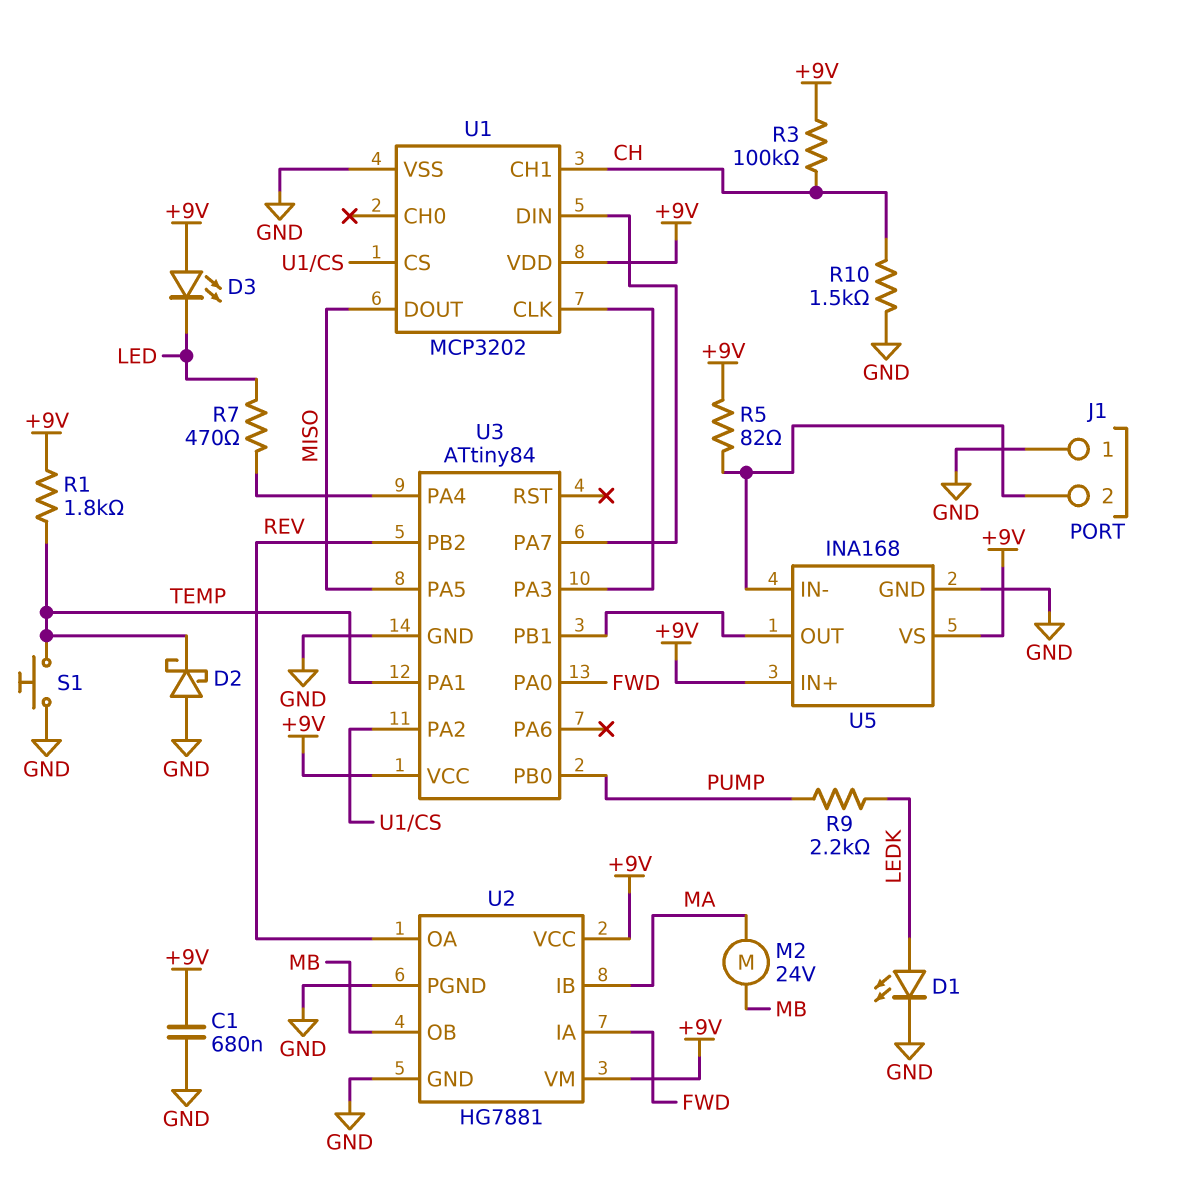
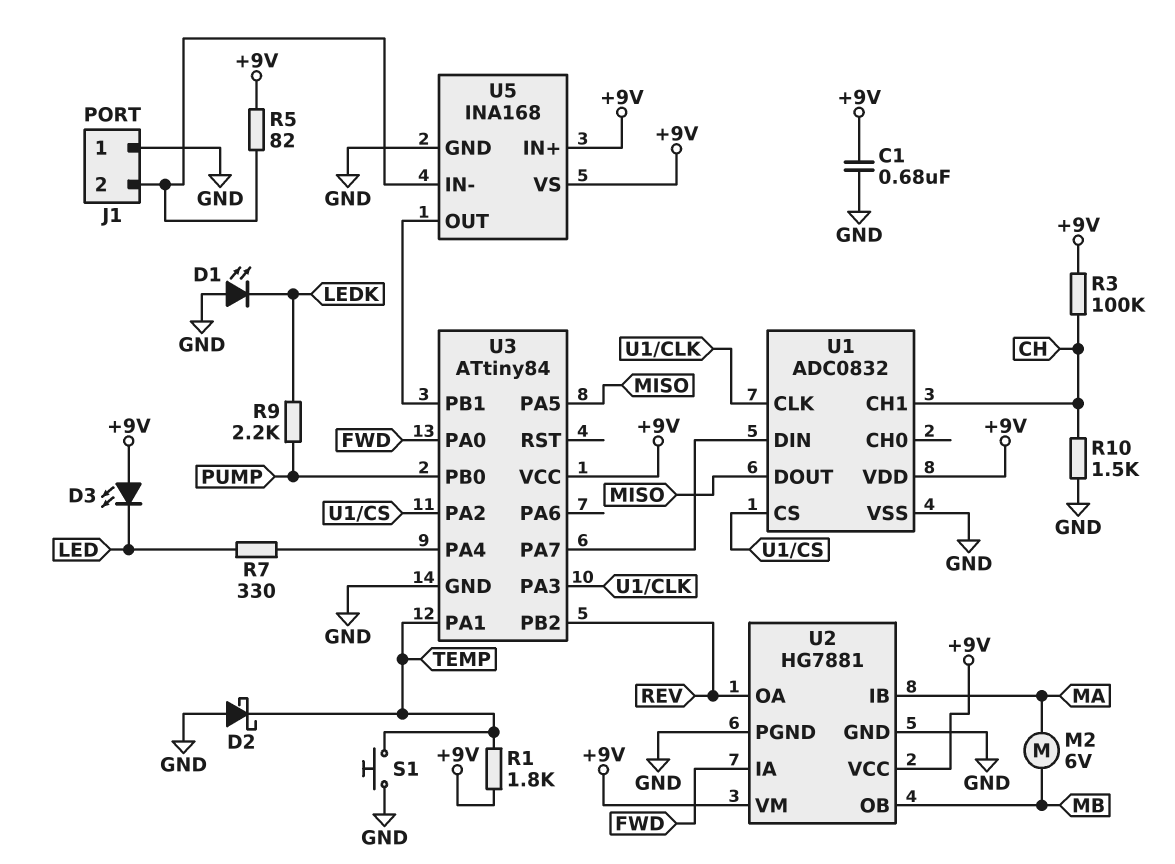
D1: LED (A LEDK, K GND) -> LED (A GND, K LEDK)
M2: motor 24V (MA, MB) -> motor 6V (MA, MB)
R7: 470 (LED, U3/PA4) -> 330 (LED, U3/PA4)
U1: MCP3202 -> ADC0832

